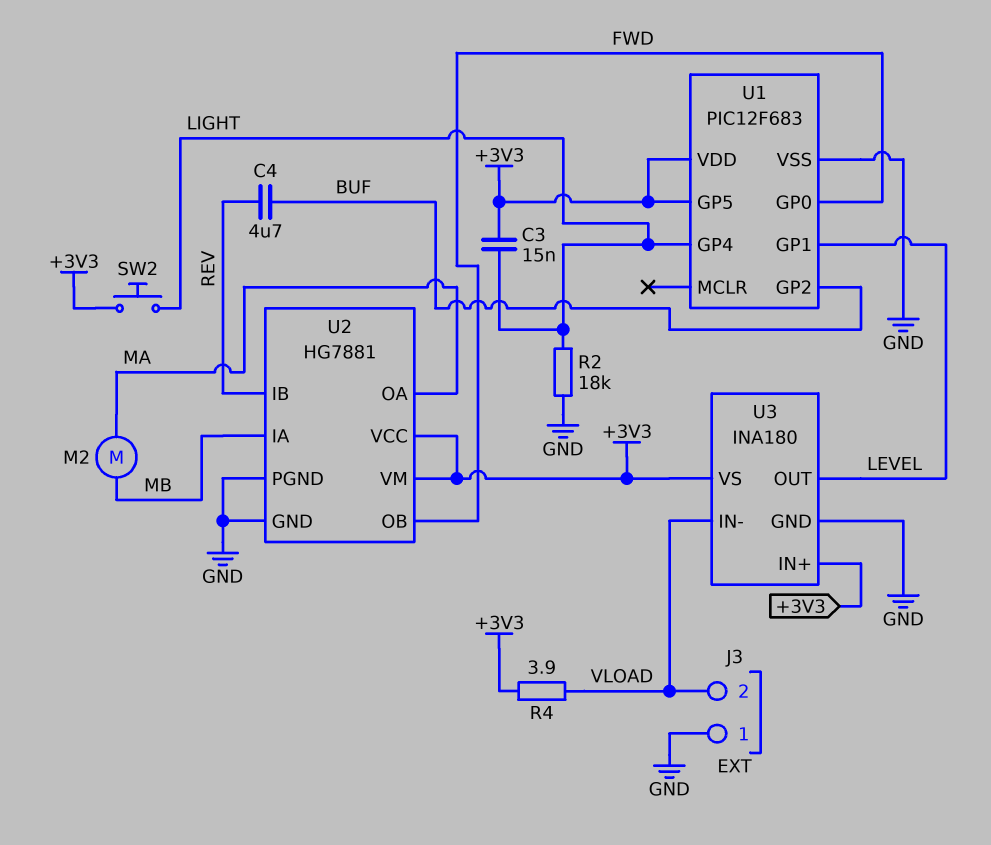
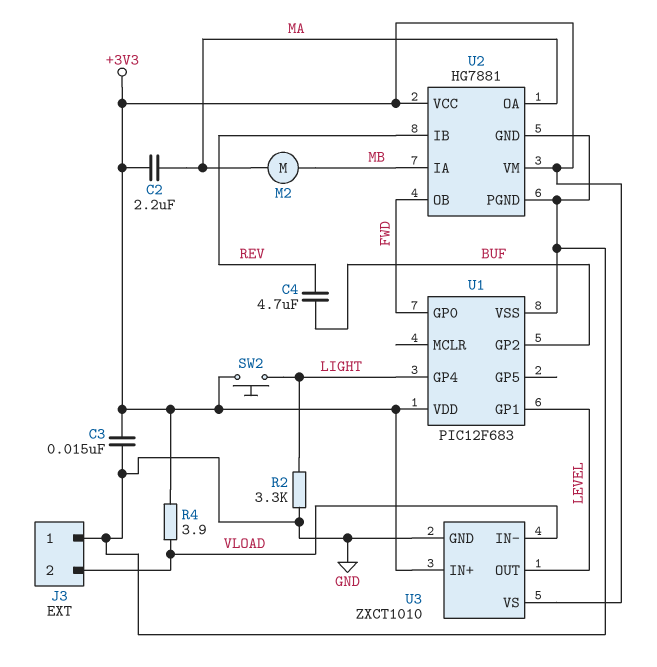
C2: none -> 2.2uF (+3V3, MA)
C3: 15nF (+3V3, LIGHT) -> 15nF (+3V3, GND)
R2: 18k (GND, LIGHT) -> 3.3k (GND, LIGHT)
U1 pin GP5: +3V3 -> none
U3: INA180 -> ZXCT1010

